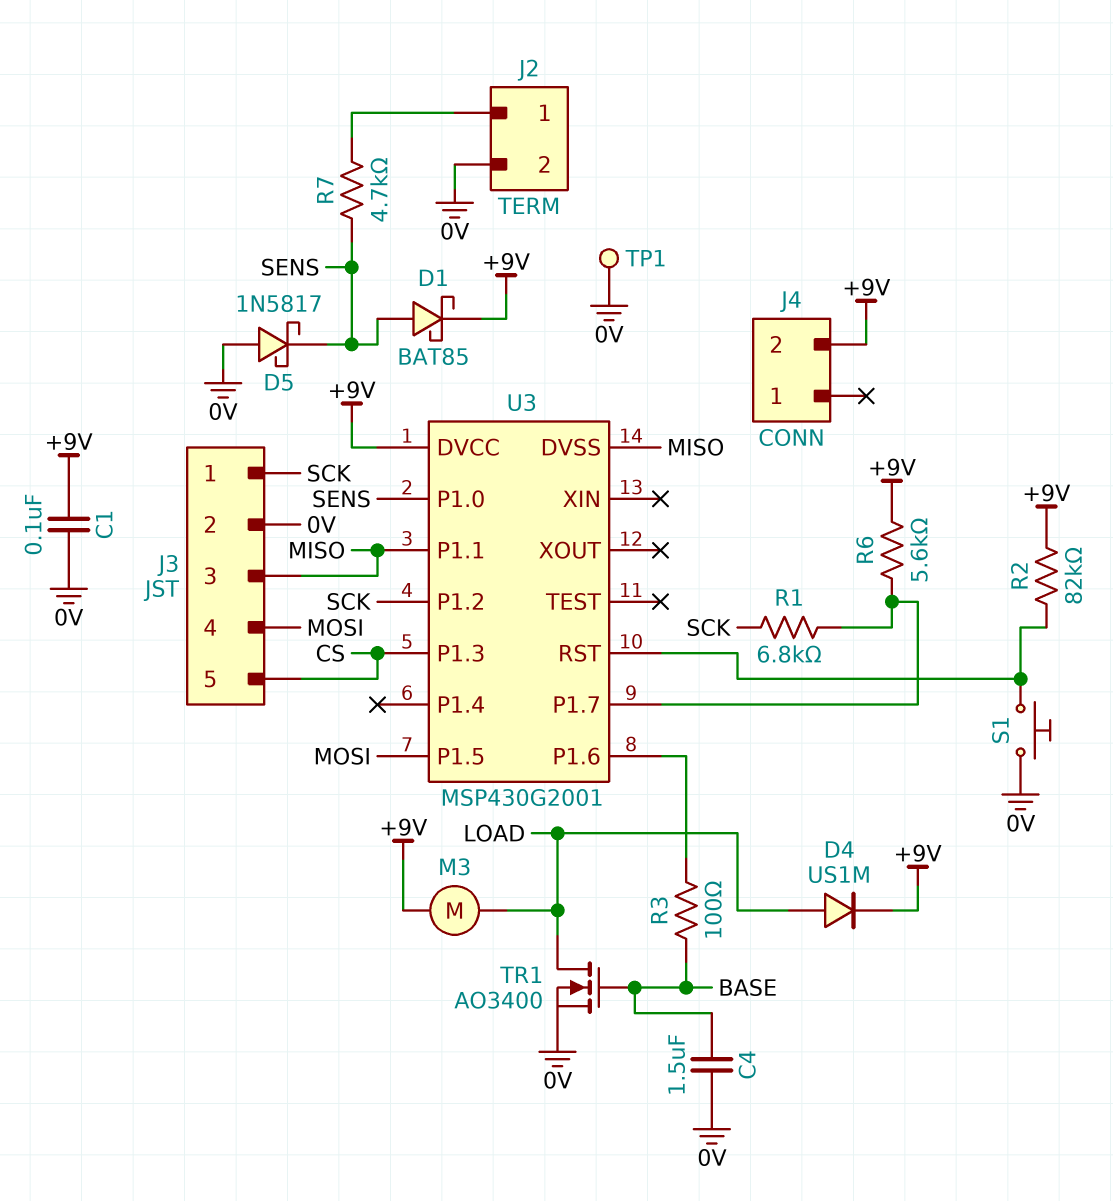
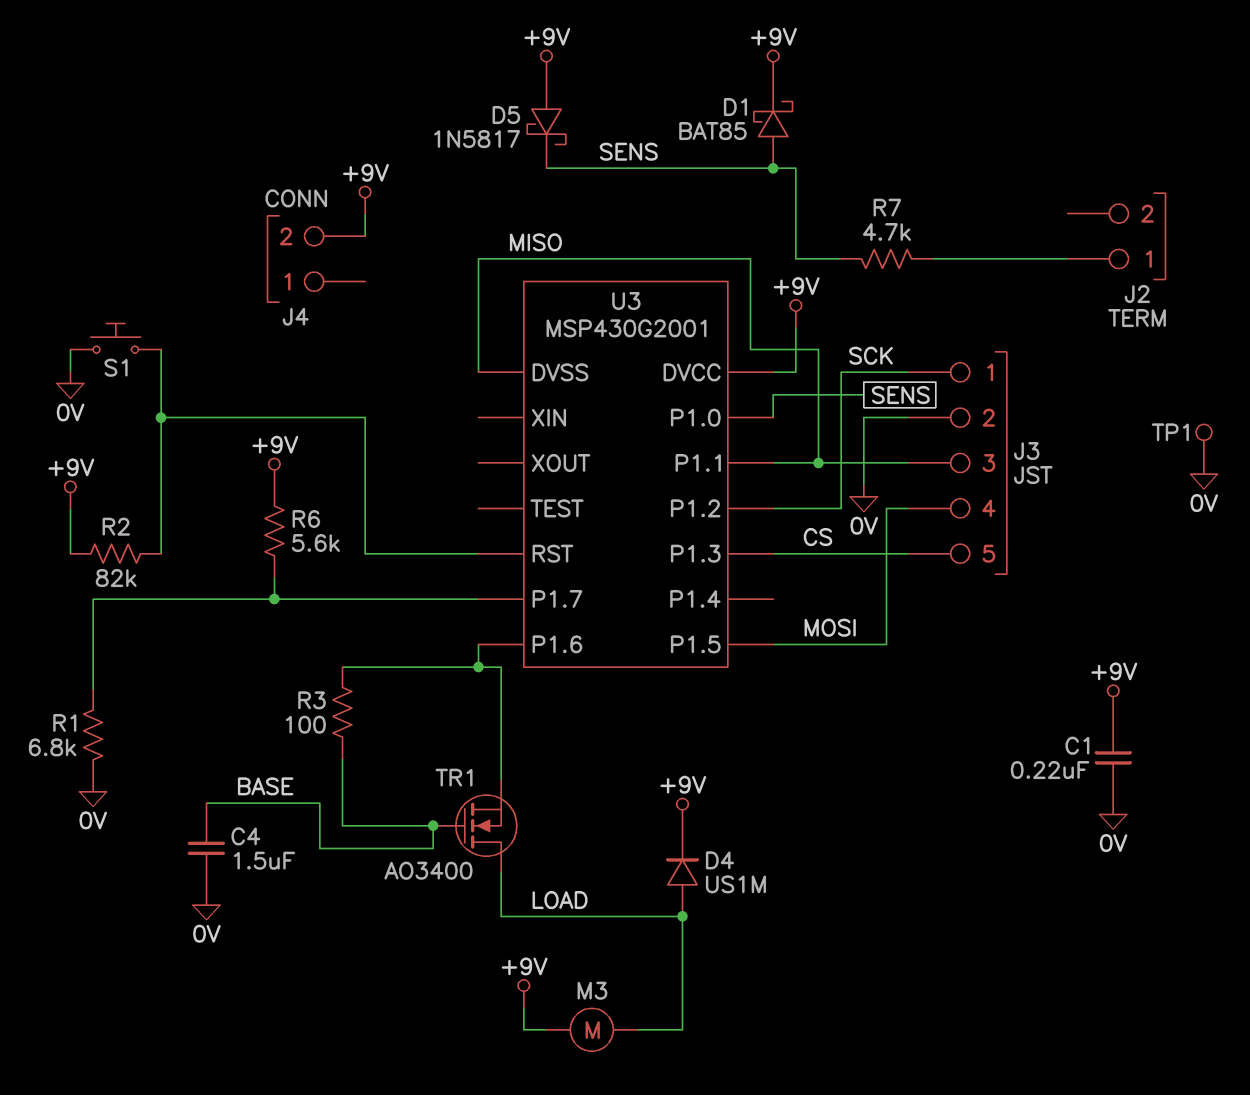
C1: 100nF (+9V, 0V) -> 220nF (+9V, 0V)
D5: schottky 1N5817 (A 0V, K SENS) -> schottky 1N5817 (A +9V, K SENS)
J2 pin 2: 0V -> none
R1: 6.8k (SCK, U3/P1.7) -> 6.8k (0V, U3/P1.7)
TR1: NMOS AO3400 (G BASE, D LOAD, S 0V) -> NMOS AO3400 (G BASE, D LOAD, S U3/P1.6)

